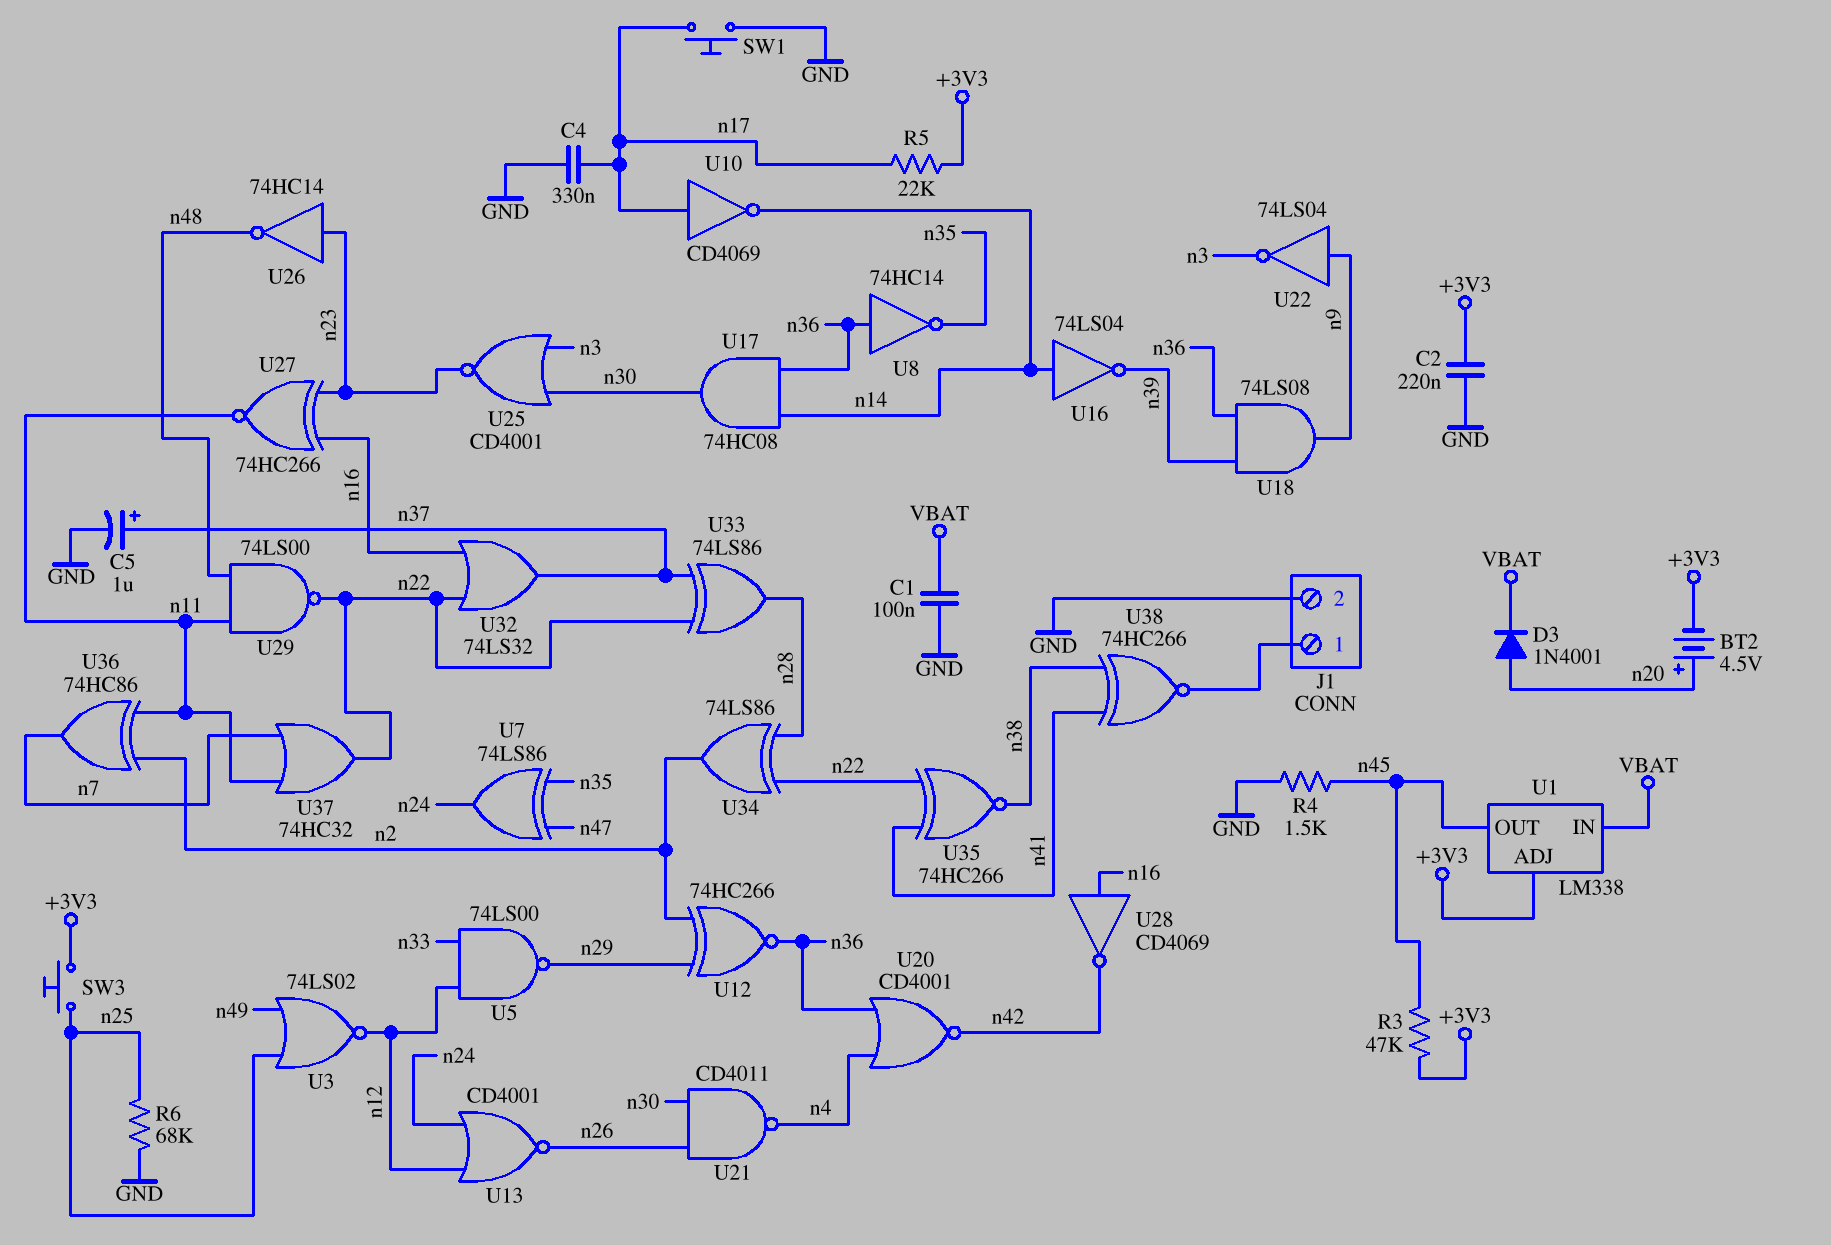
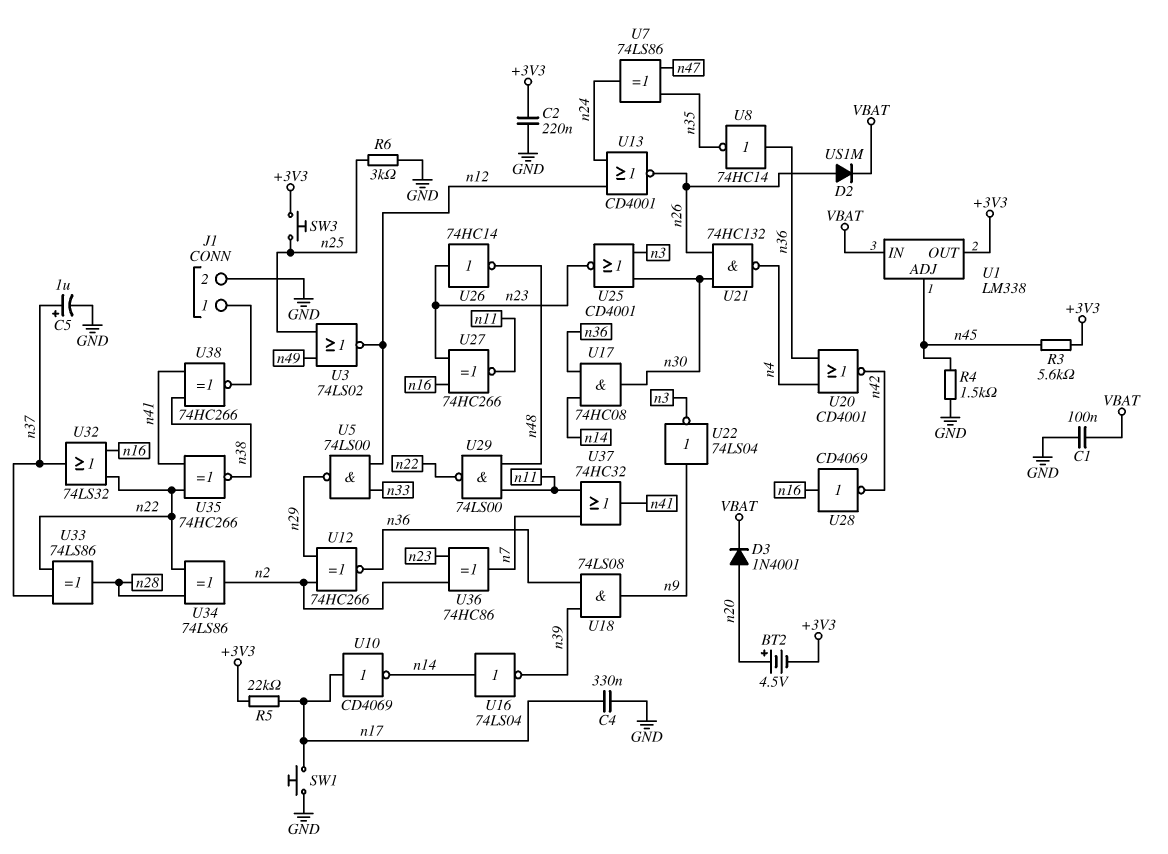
D2: none -> diode US1M (A n26, K VBAT)
R3: 47k (+3V3, n45) -> 5.6k (+3V3, n45)
R6: 68k (GND, n25) -> 3k (GND, n25)
U1 pin ADJ: +3V3 -> n45
U1 pin OUT: n45 -> +3V3
U21: NAND CD4011 (in n26, in n30, out n4) -> NAND 74HC132 (in n26, in n30, out n4)
U36: XOR 74HC86 (in n2, in n11, out n7) -> XOR 74HC86 (in n2, in n23, out n7)
U37: OR 74HC32 (in n7, in n11, out n22) -> OR 74HC32 (in n7, in n11, out n41)

